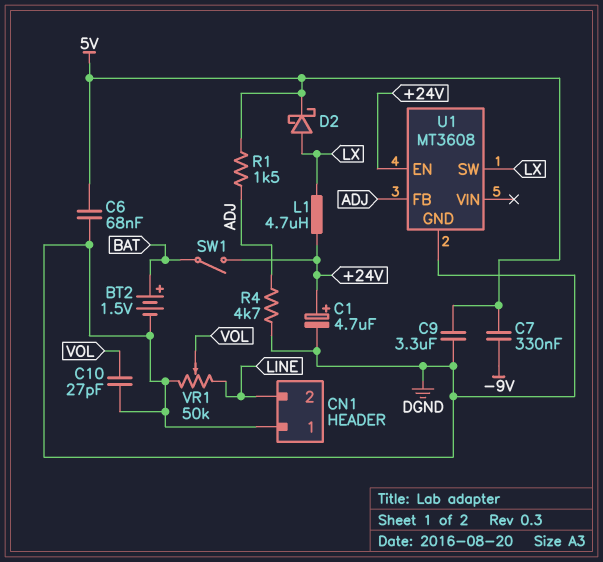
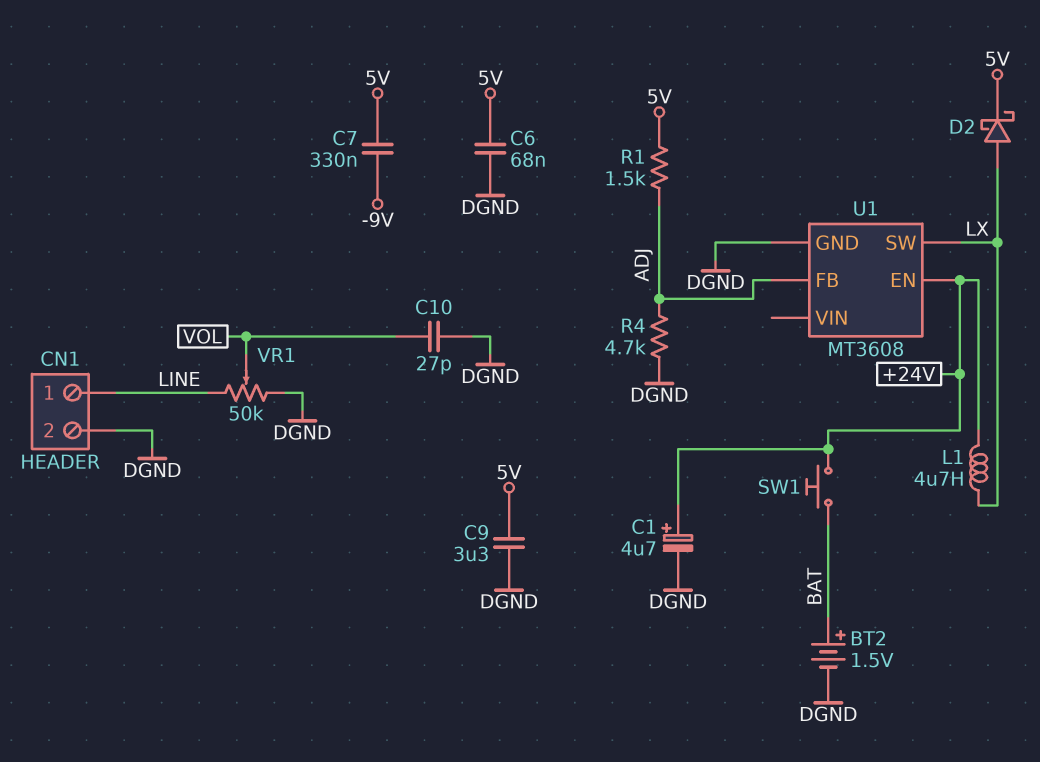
CN1 pin 1: DGND -> LINE
CN1 pin 2: LINE -> DGND
SW1: switch (+24V, BAT) -> button (+24V, BAT)

